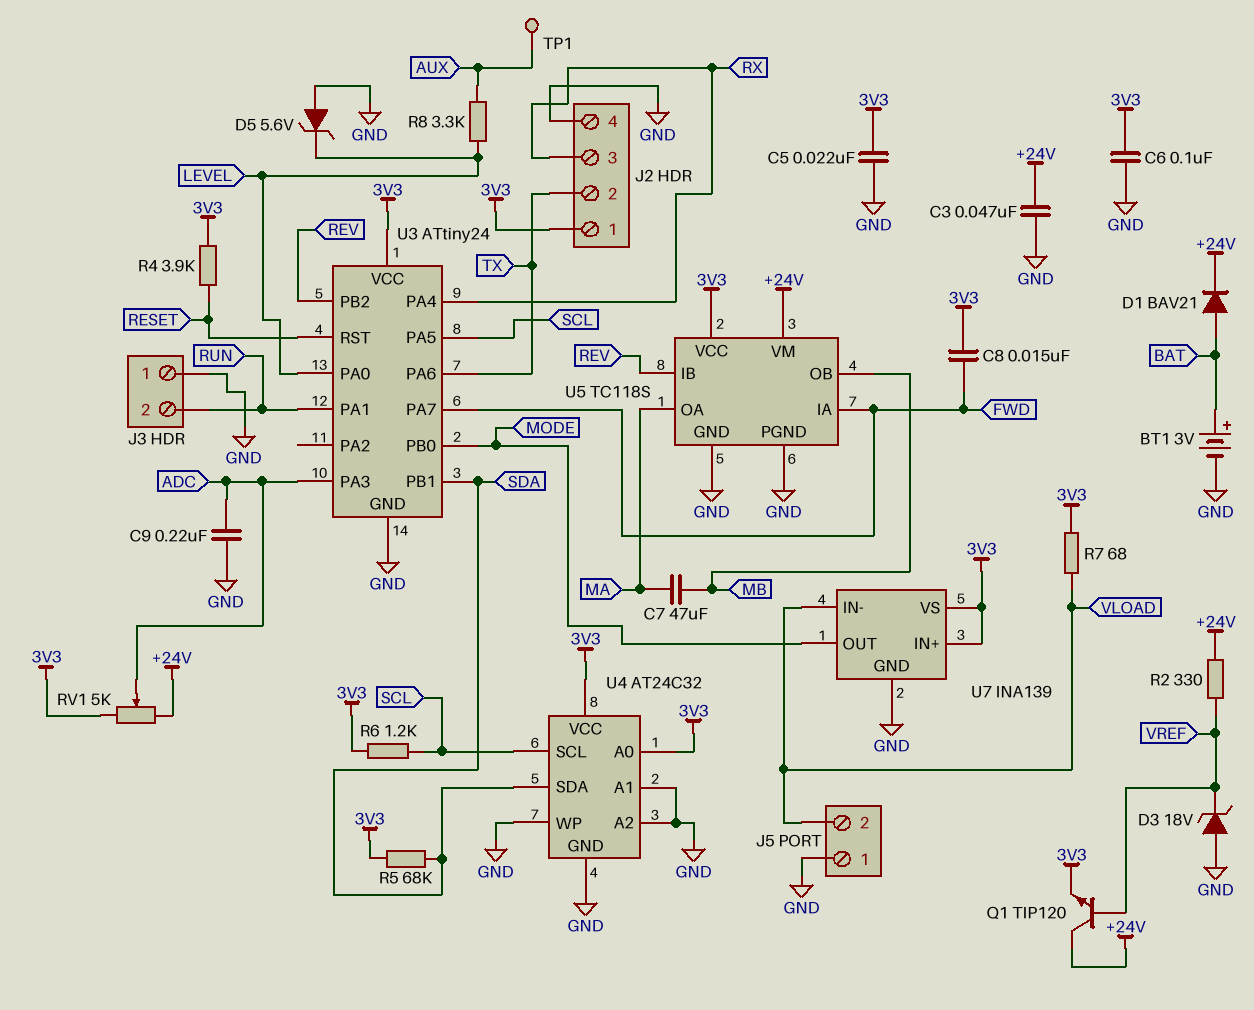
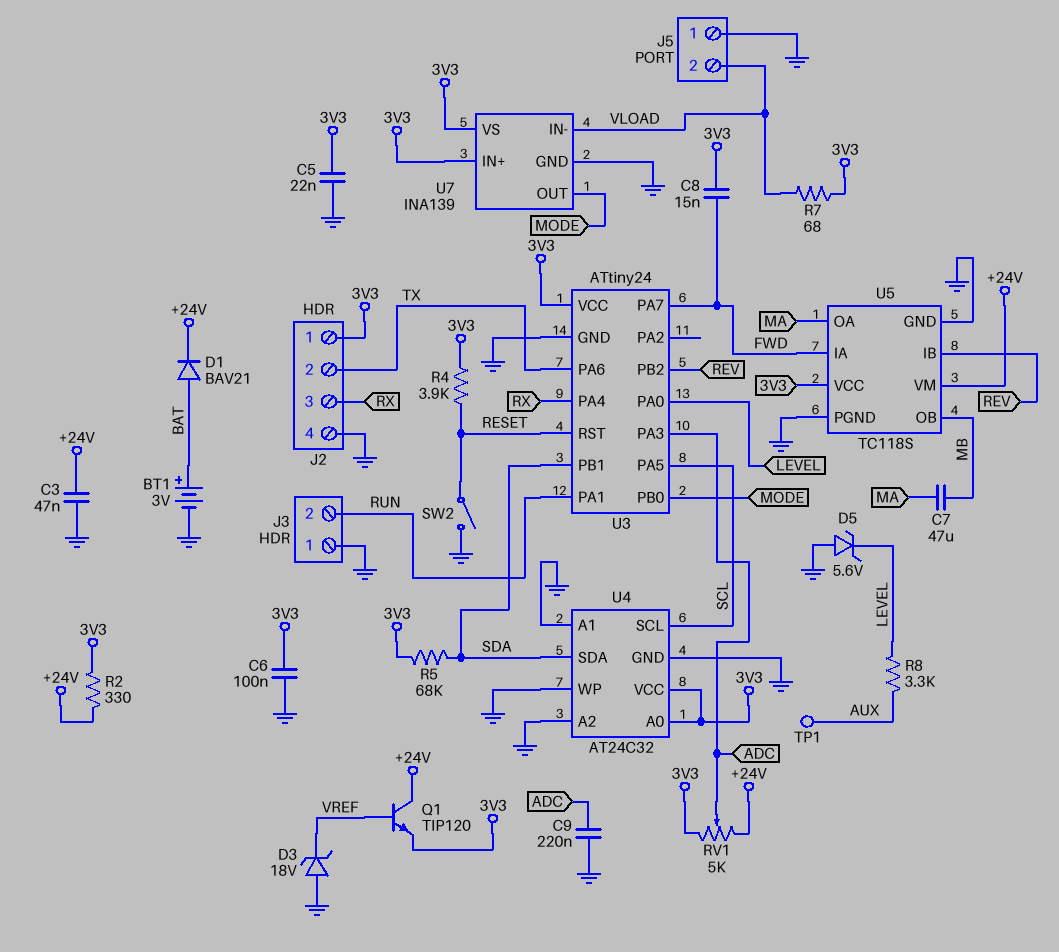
R2: 330 (+24V, VREF) -> 330 (+24V, 3V3)
R6: 1.2k (3V3, SCL) -> none
SW2: none -> switch (GND, RESET)

